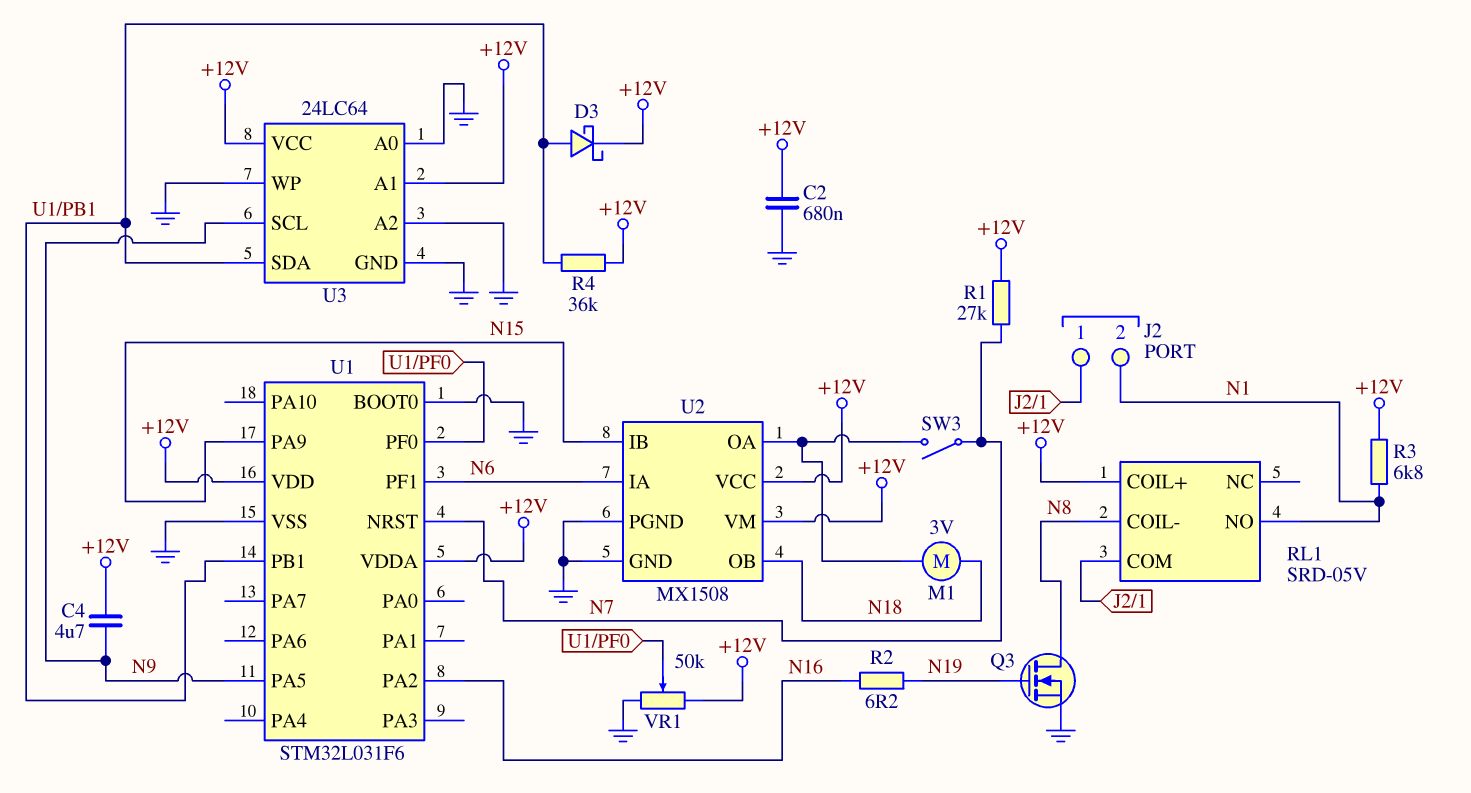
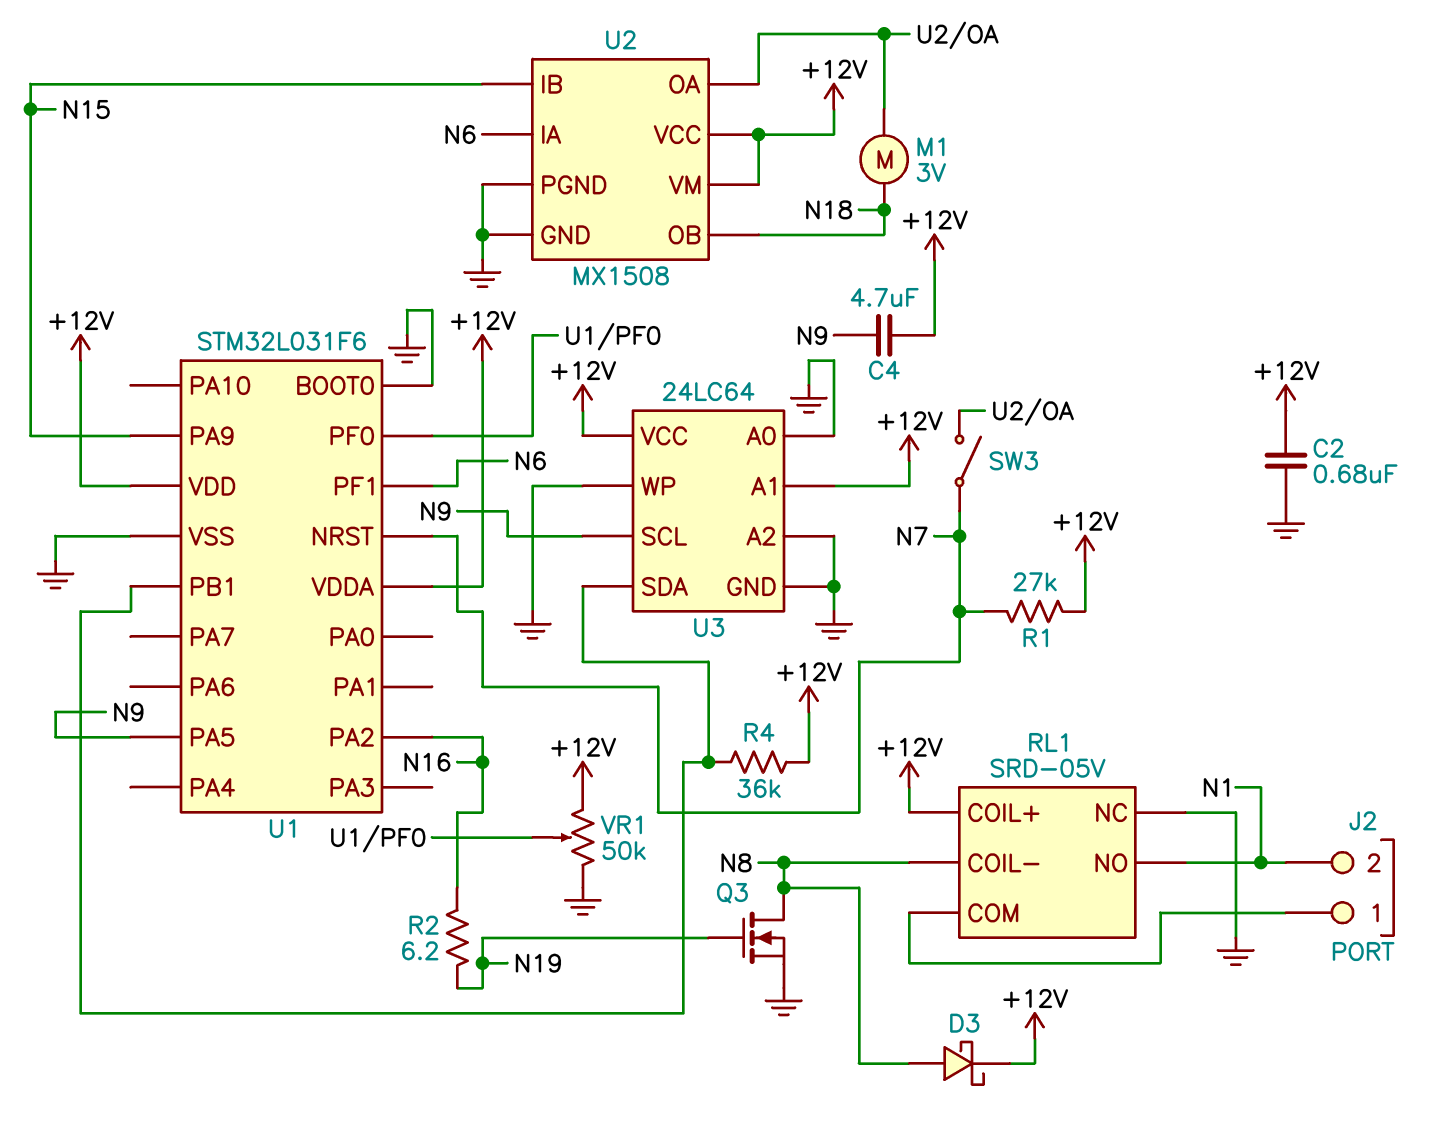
D3: schottky (A U1/PB1, K +12V) -> schottky (A N8, K +12V)
R3: 6.8k (+12V, N1) -> none
RL1 pin NC: none -> GND

